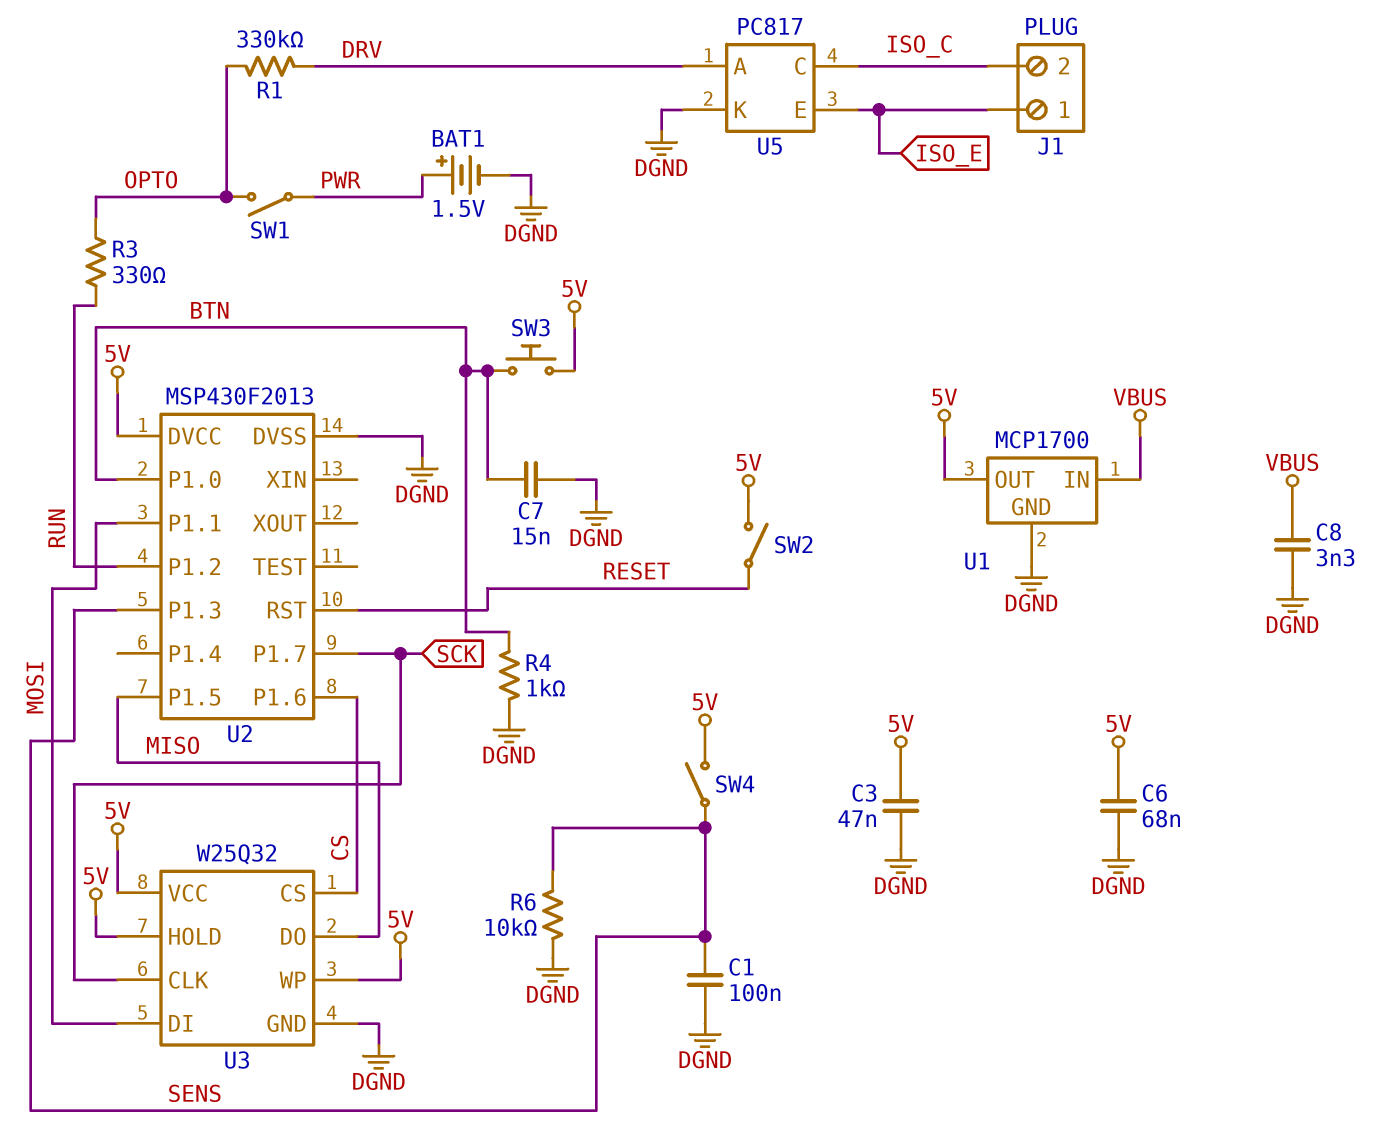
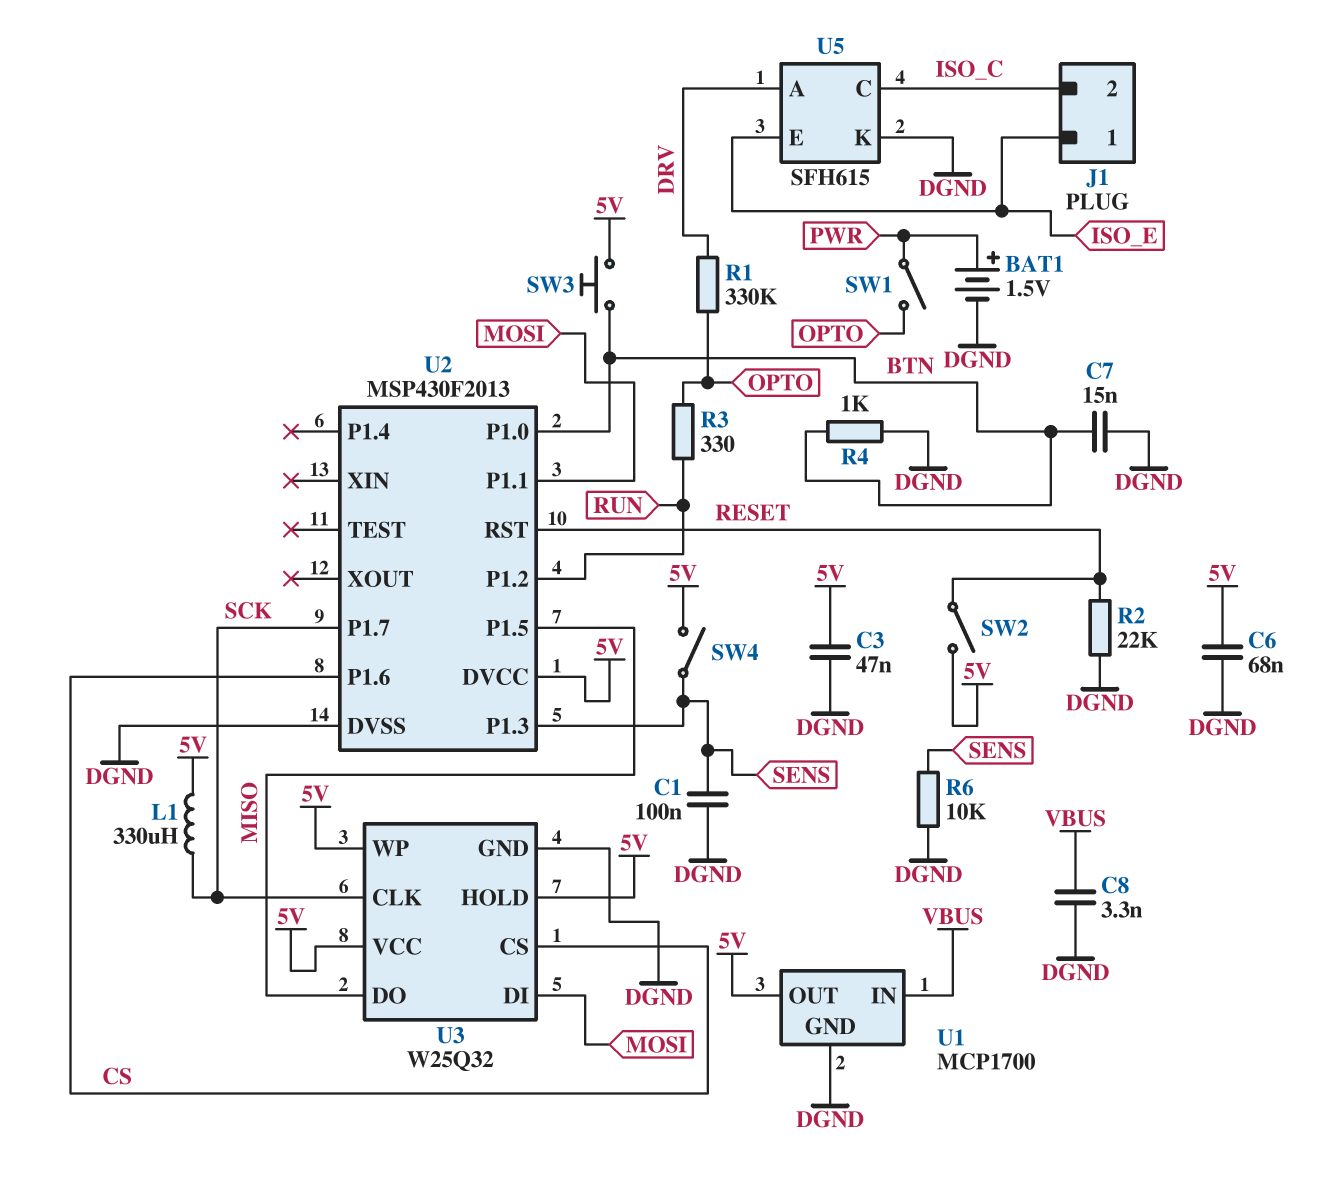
L1: none -> 330uH (5V, SCK)
R2: none -> 22k (DGND, RESET)
U5: PC817 -> SFH615

